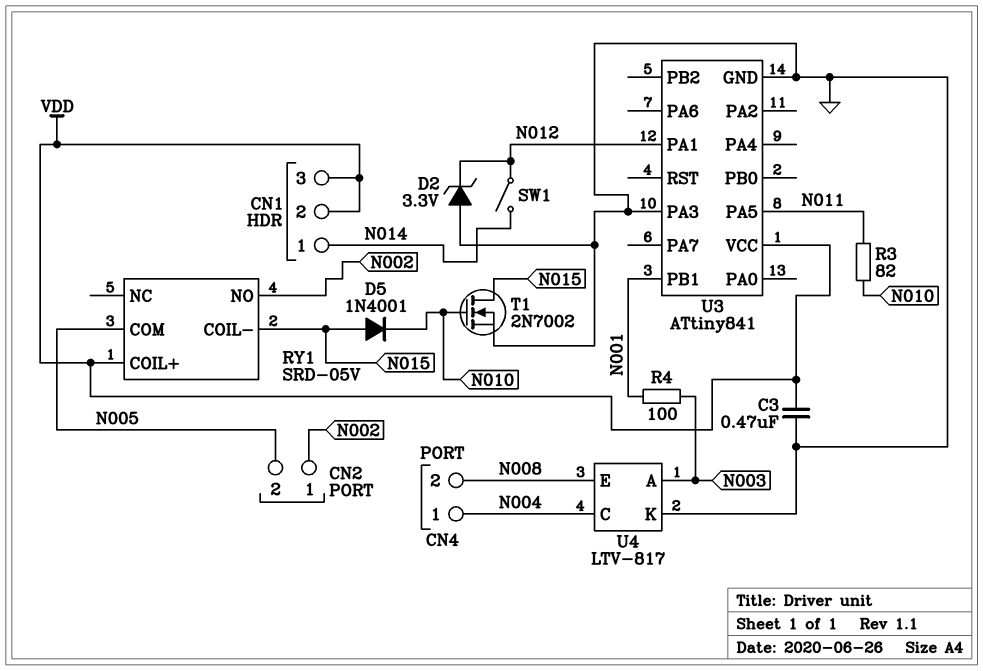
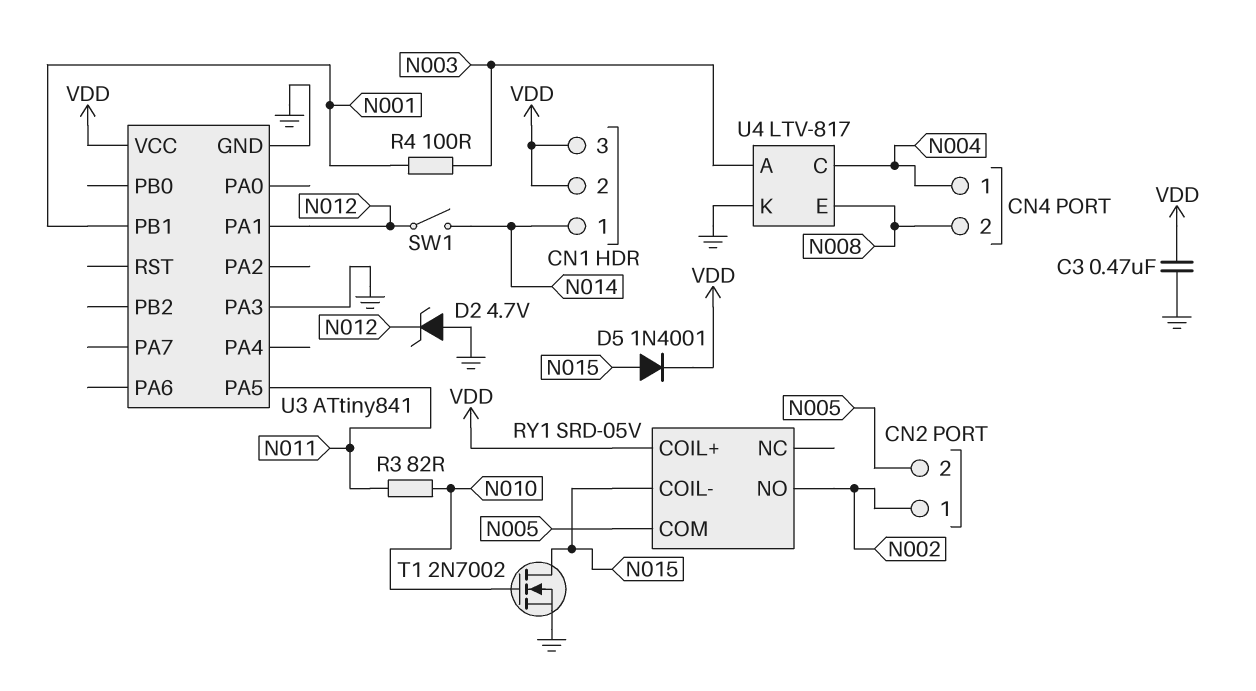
D2: zener 3.3V (A GND, K N012) -> zener 4.7V (A GND, K N012)
D5: diode 1N4001 (A N015, K N010) -> diode 1N4001 (A N015, K VDD)

